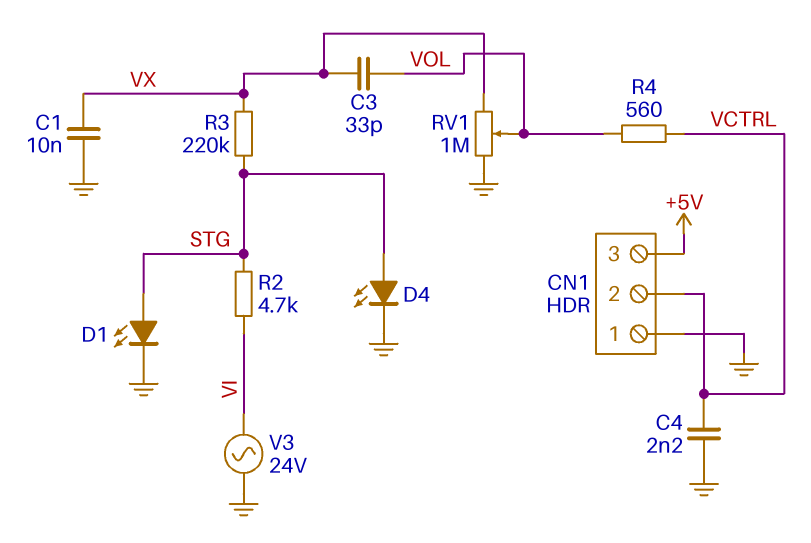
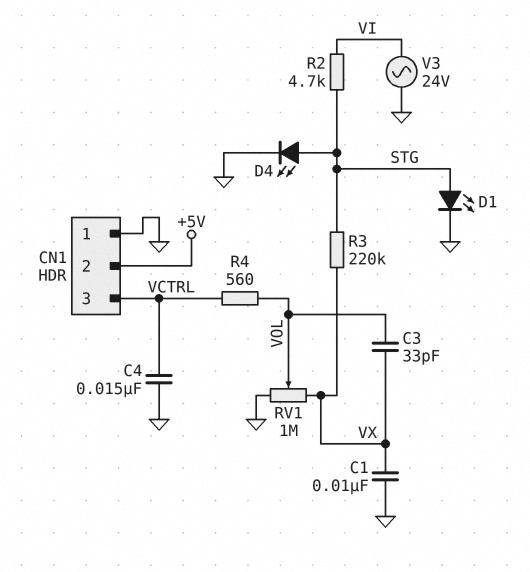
C4: 2.2nF (GND, VCTRL) -> 15nF (GND, VCTRL)
CN1 pin 2: VCTRL -> +5V
CN1 pin 3: +5V -> VCTRL

